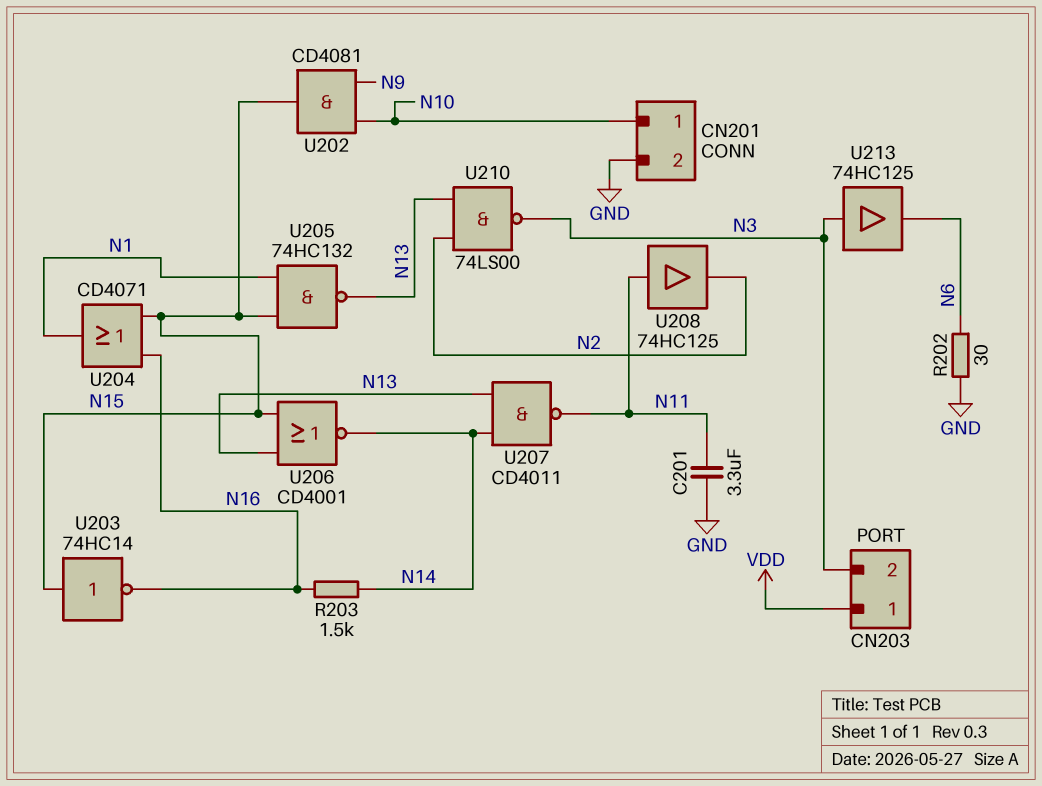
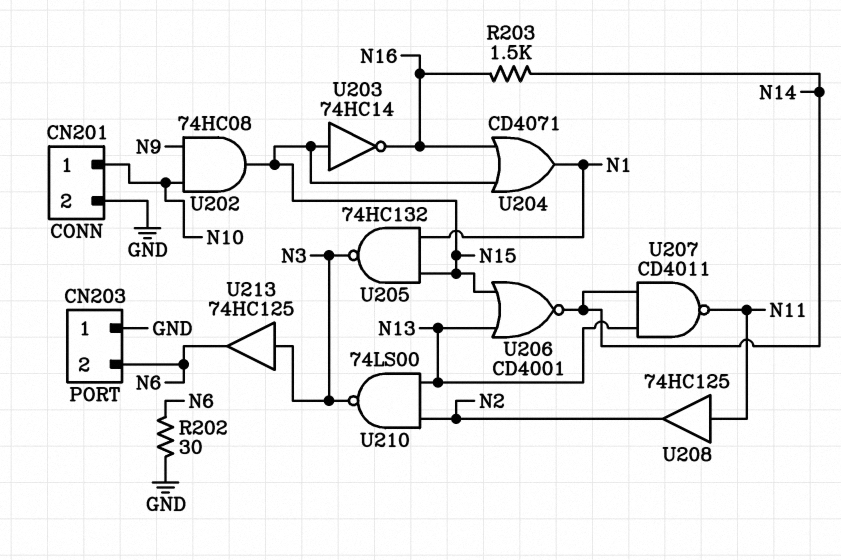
C201: 3.3uF (GND, N11) -> none
CN203 pin 1: VDD -> GND
CN203 pin 2: N3 -> N6
U202: AND CD4081 (in N9, in N10, out N15) -> AND 74HC08 (in N9, in N10, out N15)
U205: NAND 74HC132 (in N1, in N15, out N13) -> NAND 74HC132 (in N1, in N15, out N3)

